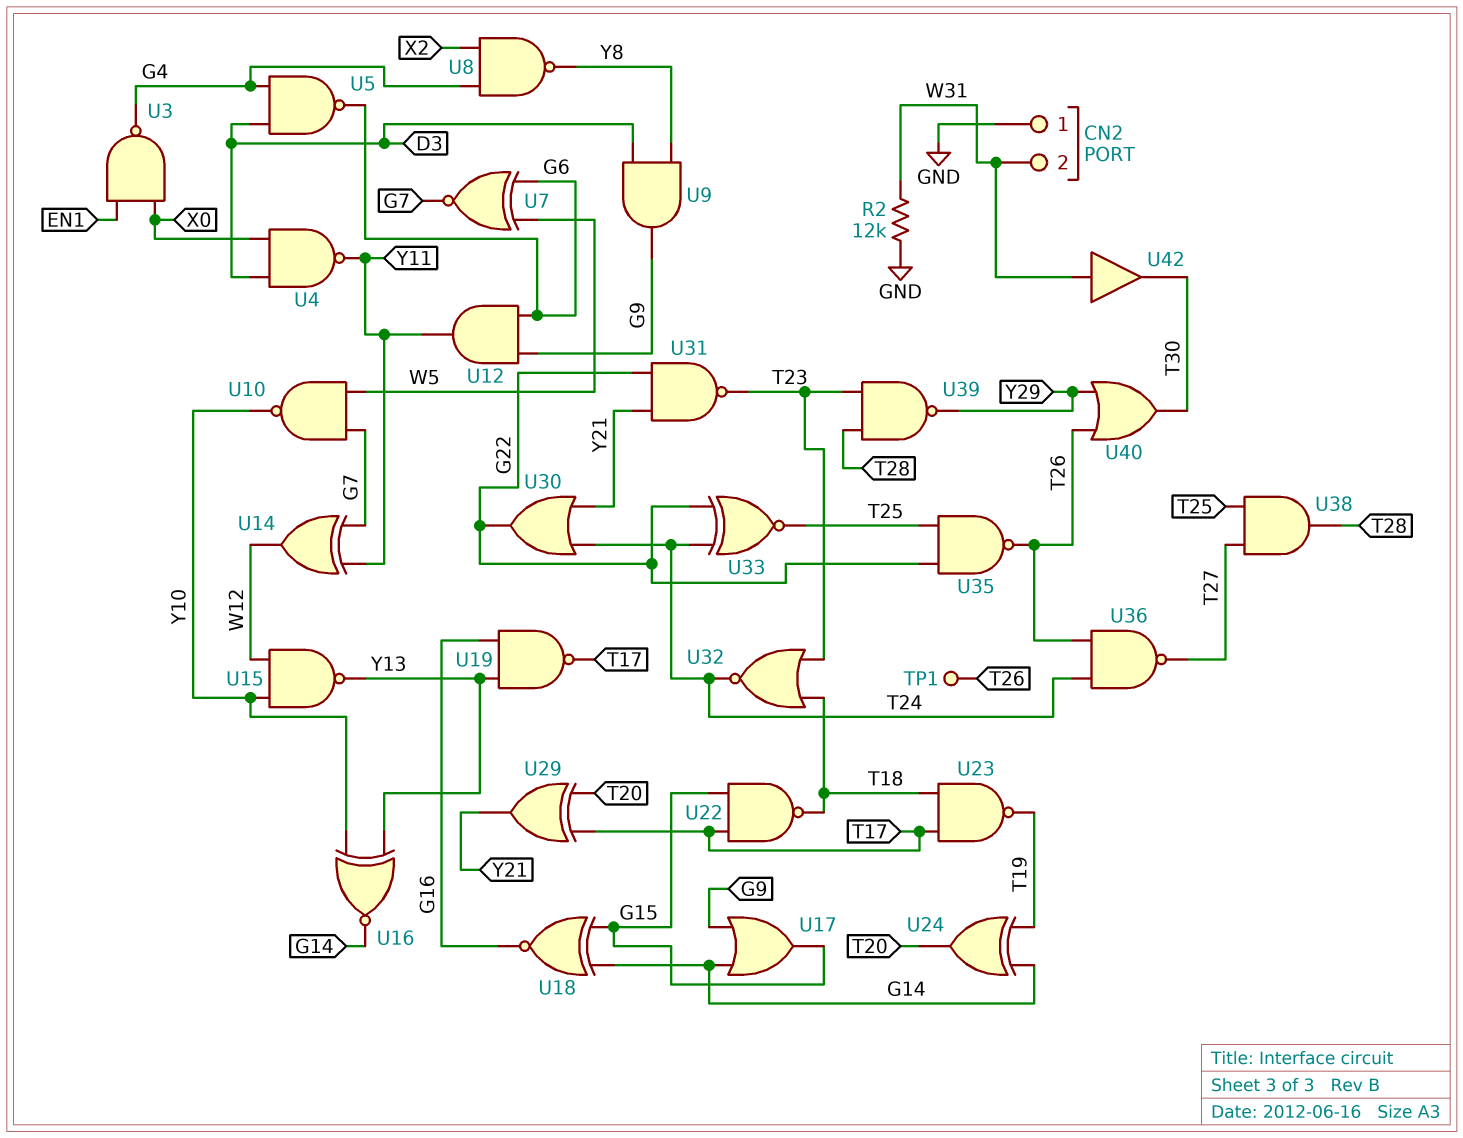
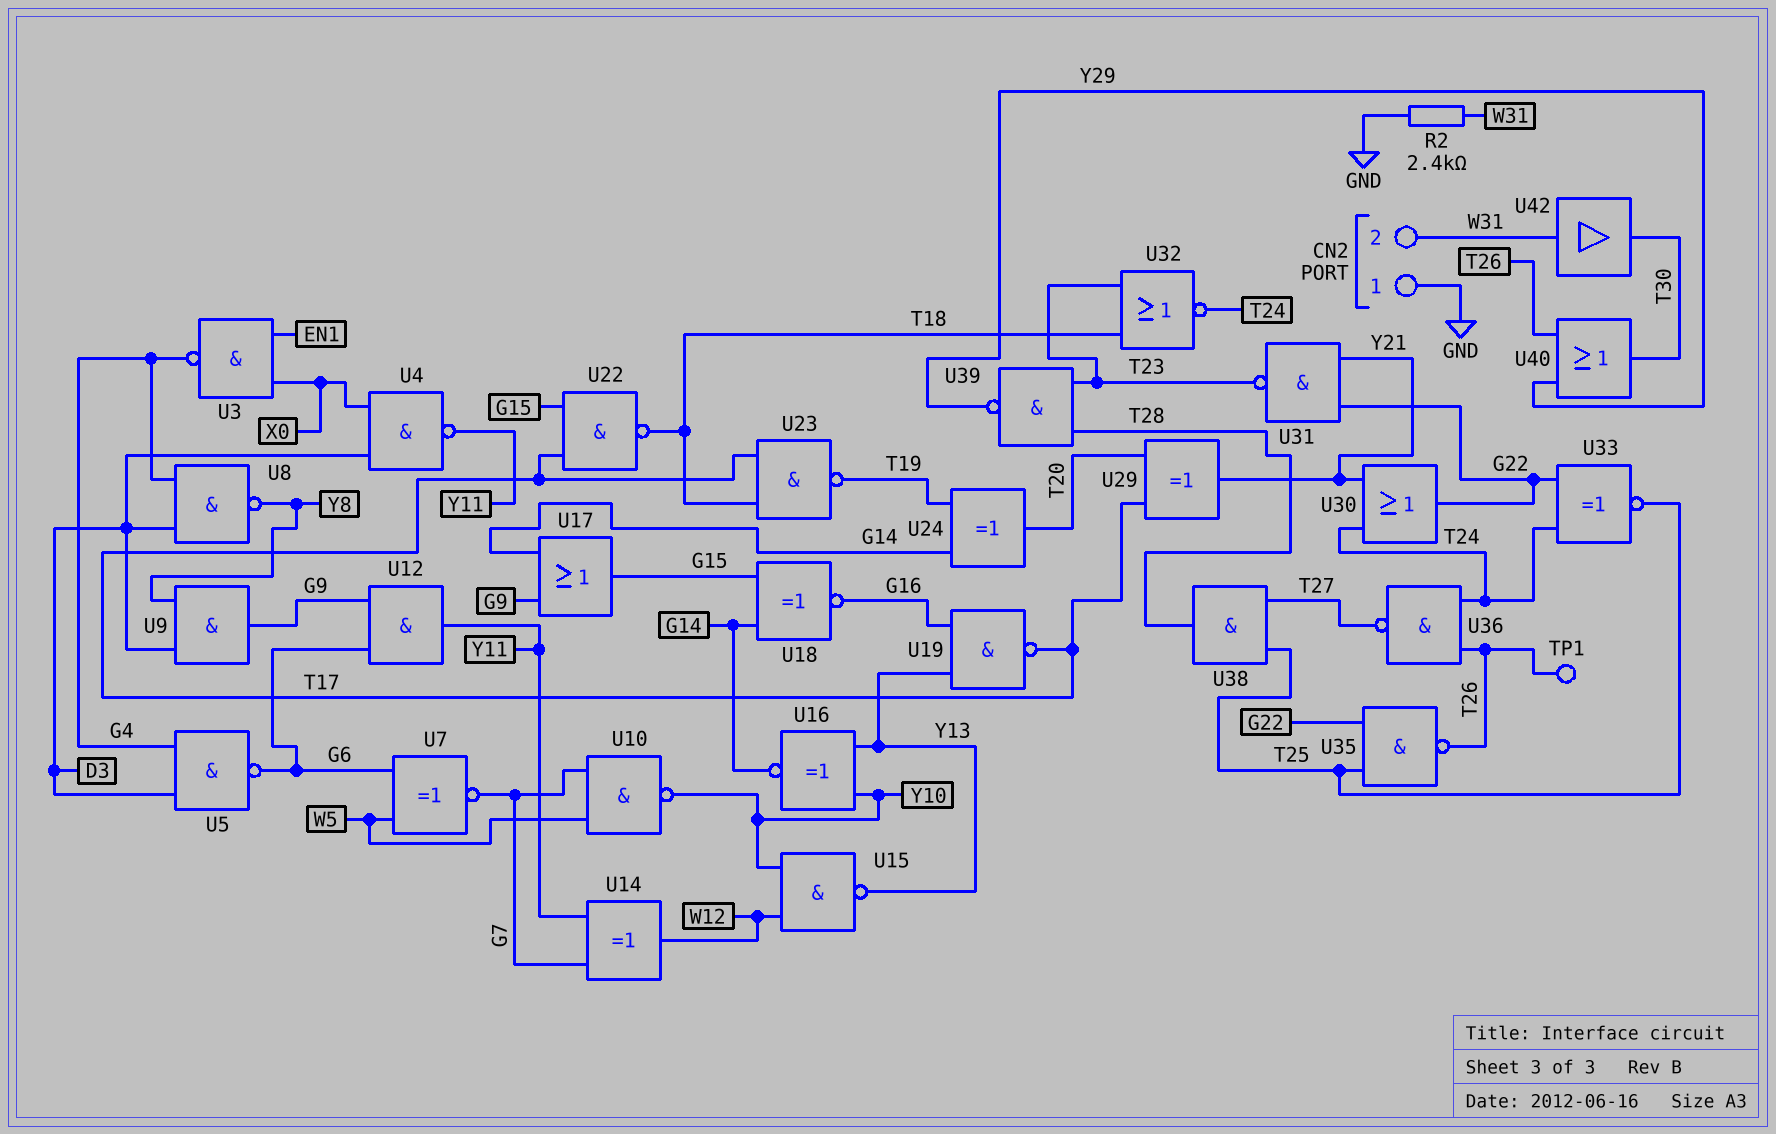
R2: 12k (GND, W31) -> 2.4k (GND, W31)
U8: NAND (in G4, in X2, out Y8) -> NAND (in D3, in G4, out Y8)

